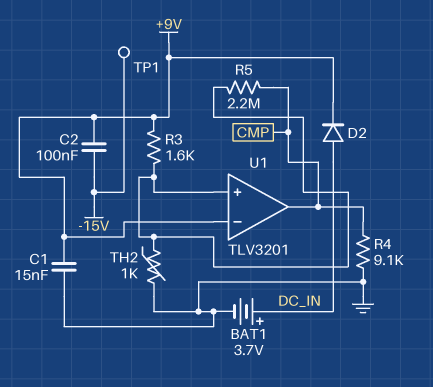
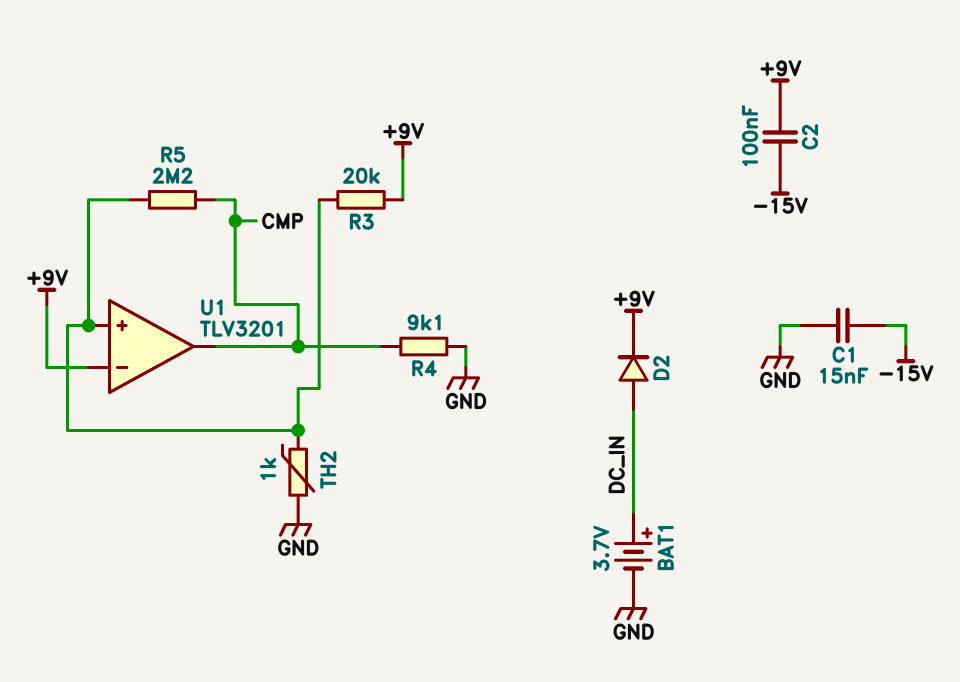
C1: 15nF (+9V, GND) -> 15nF (-15V, GND)
R3: 1.6k (+9V, U1/in+) -> 20k (+9V, U1/in+)
TP1: test point (-15V) -> none

